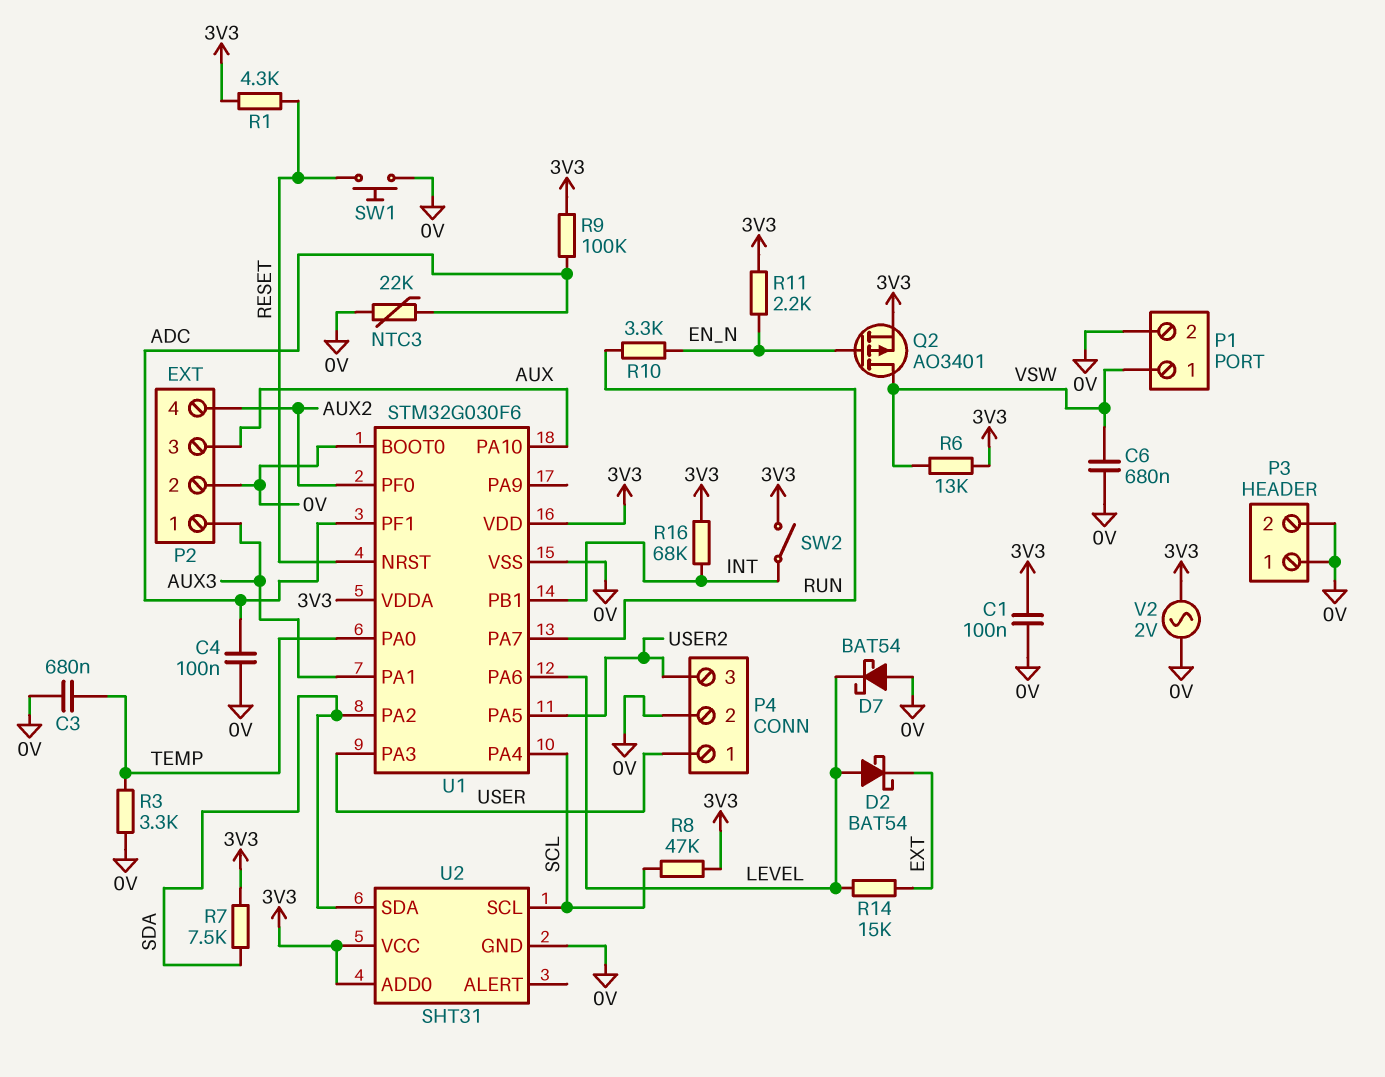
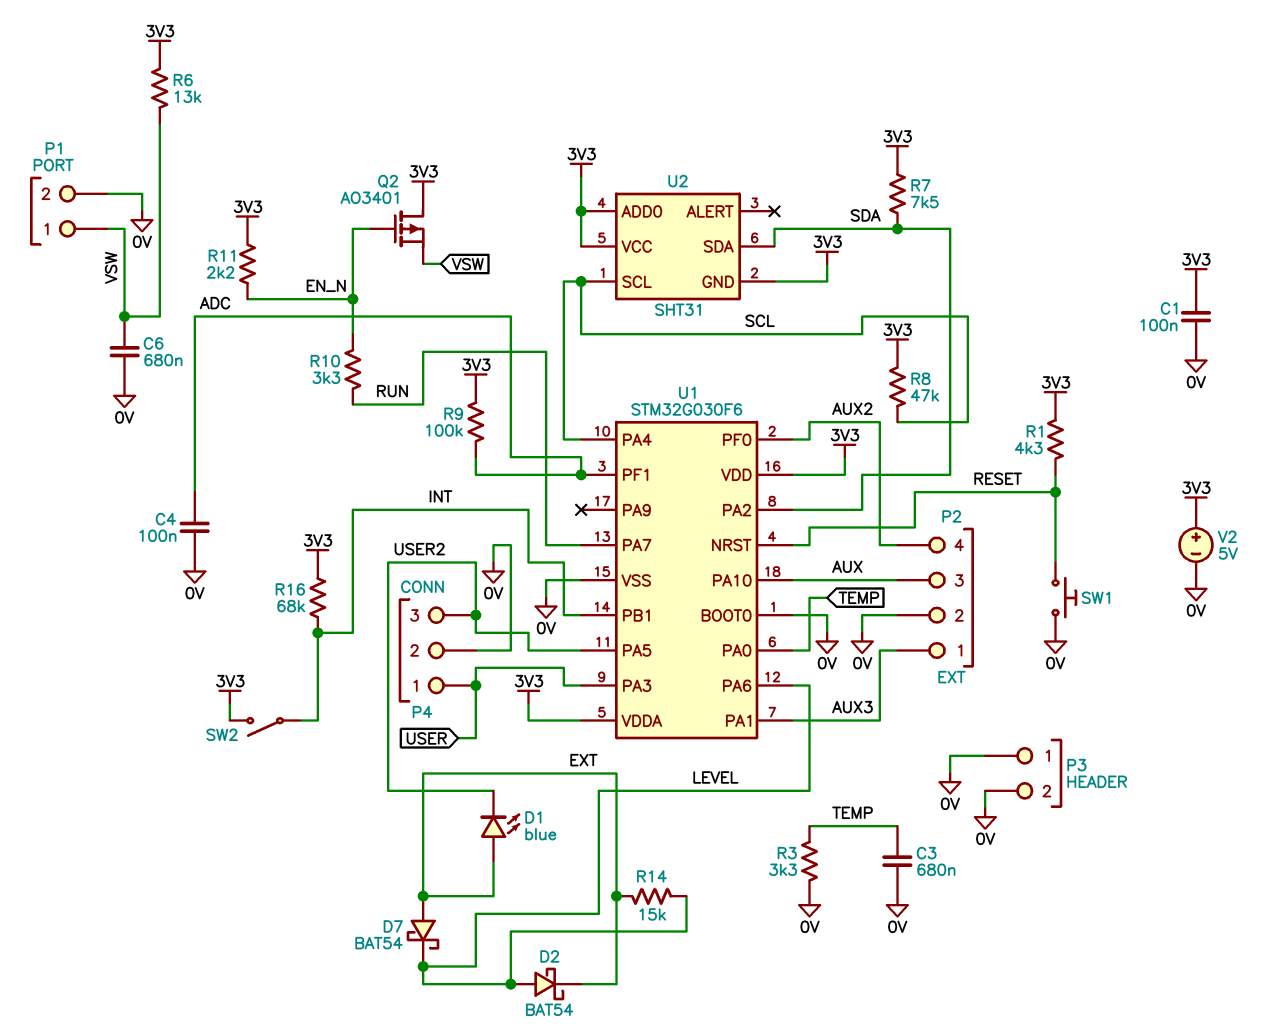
D1: none -> LED blue (A EXT, K USER2)
D7: schottky BAT54 (A 0V, K LEVEL) -> schottky BAT54 (A EXT, K LEVEL)
NTC3: 22k (0V, ADC) -> none
Q2: PMOS AO3401 (G EN_N, D VSW, S 3V3) -> PMOS AO3401 (G EN_N, D 3V3, S VSW)
U2 pin GND: 0V -> 3V3
V2: AC 2V (0V, 3V3) -> 5V (plus 3V3, minus 0V)

